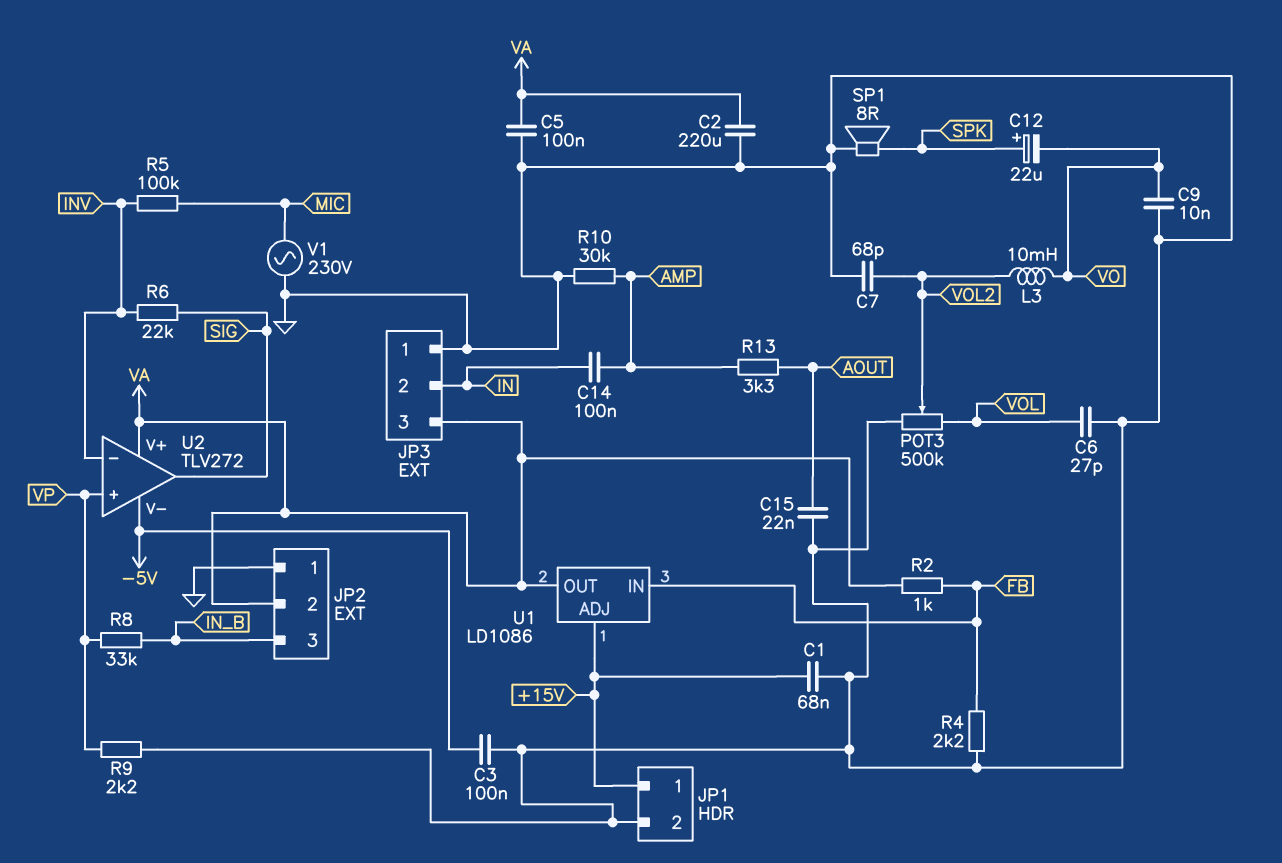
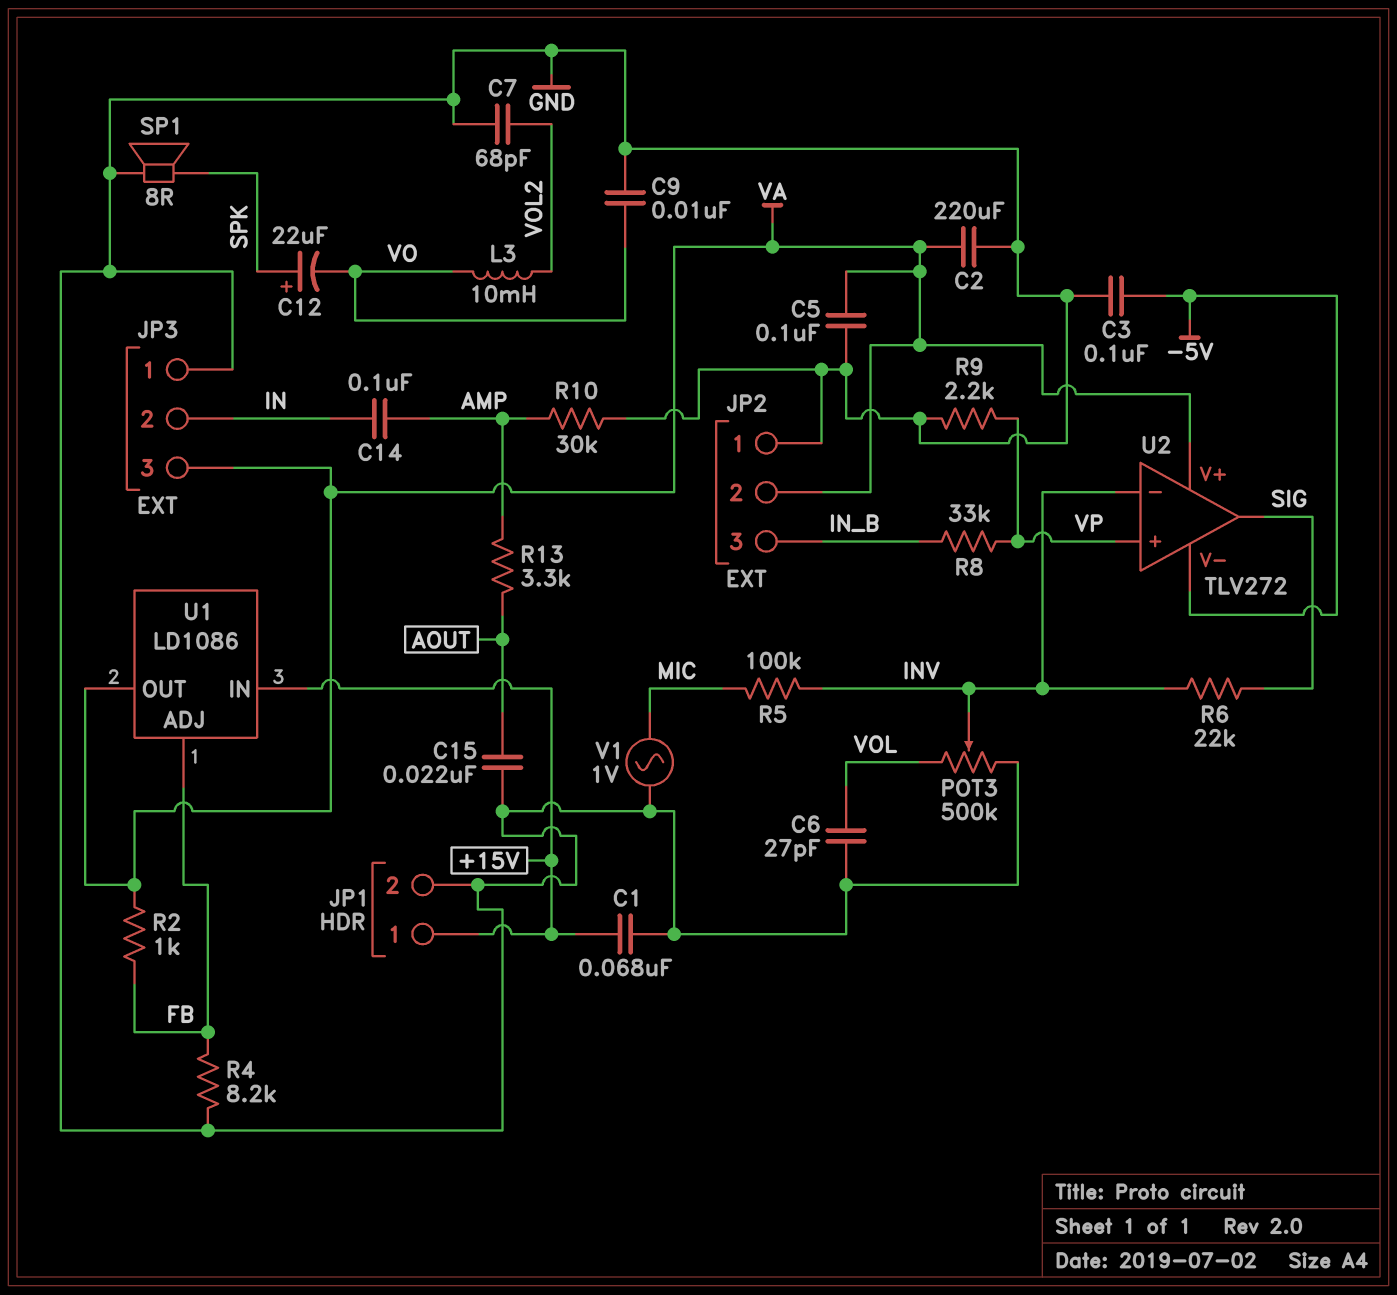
POT3: 500k (GND, VOL, wiper VOL2) -> 500k (GND, VOL, wiper INV)
R4: 2.2k (FB, GND) -> 8.2k (FB, GND)
U1 pin ADJ: +15V -> FB
U1 pin IN: FB -> +15V
V1: AC 230V (GND, MIC) -> AC 1V (GND, MIC)

